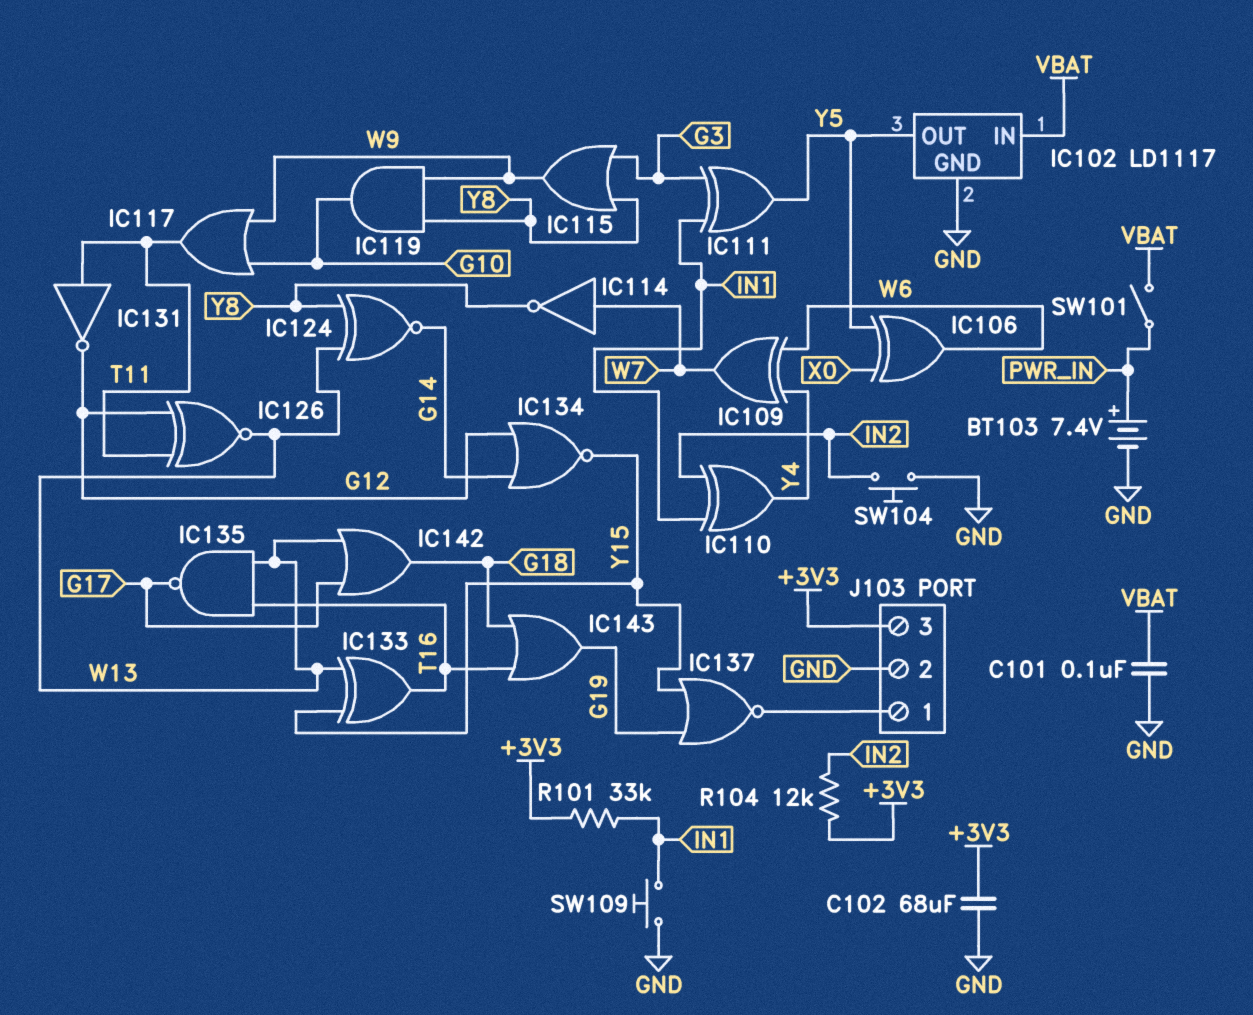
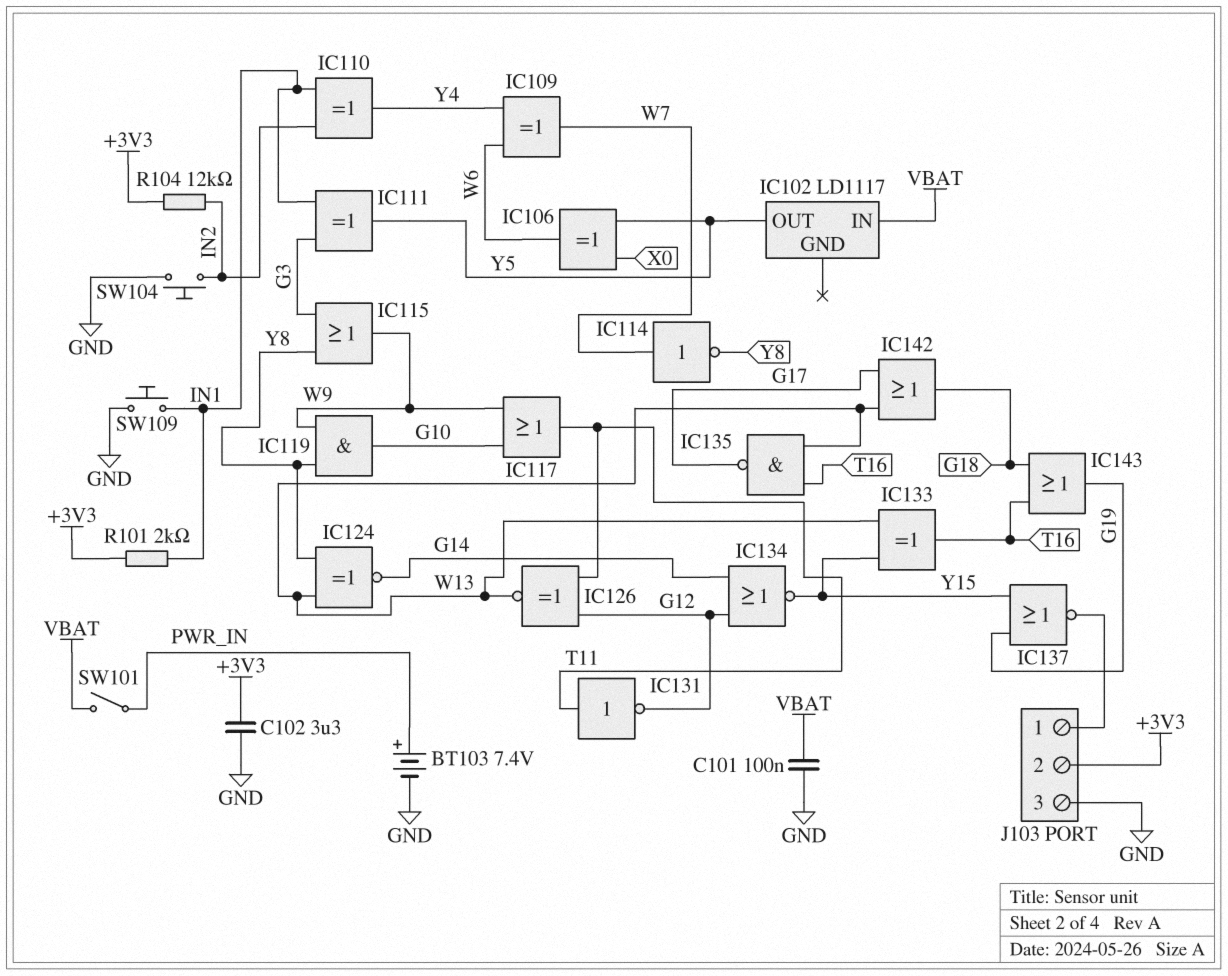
C102: 68uF (+3V3, GND) -> 3.3uF (+3V3, GND)
IC102 pin GND: GND -> none
J103 pin 2: GND -> +3V3
J103 pin 3: +3V3 -> GND
R101: 33k (+3V3, IN1) -> 2k (+3V3, IN1)

